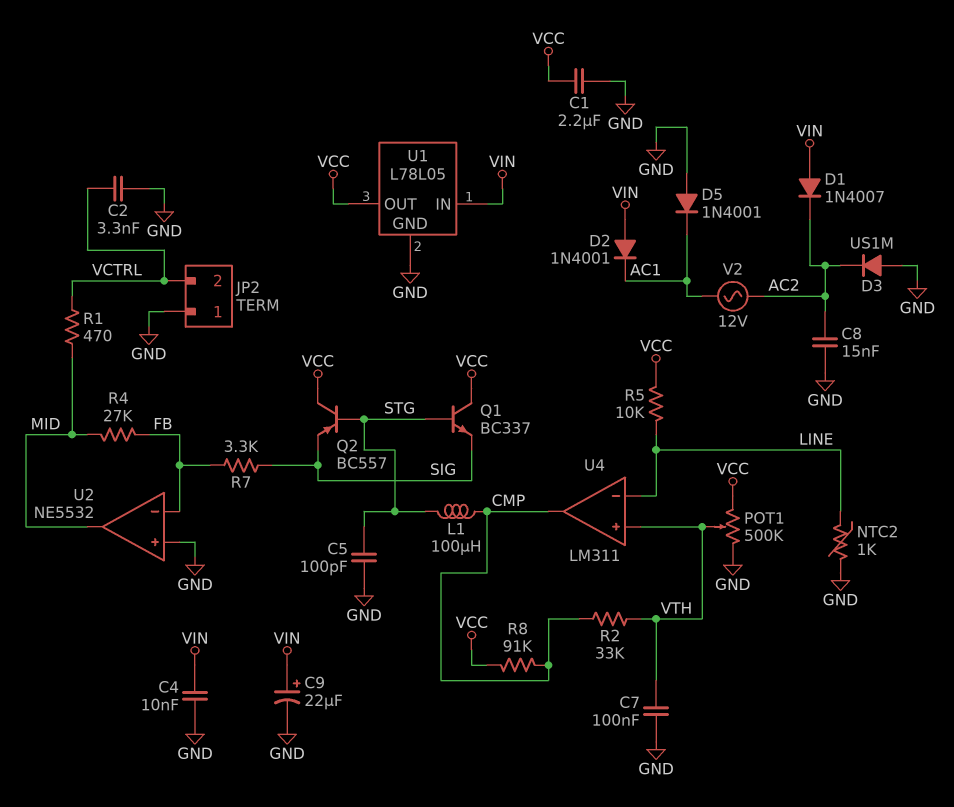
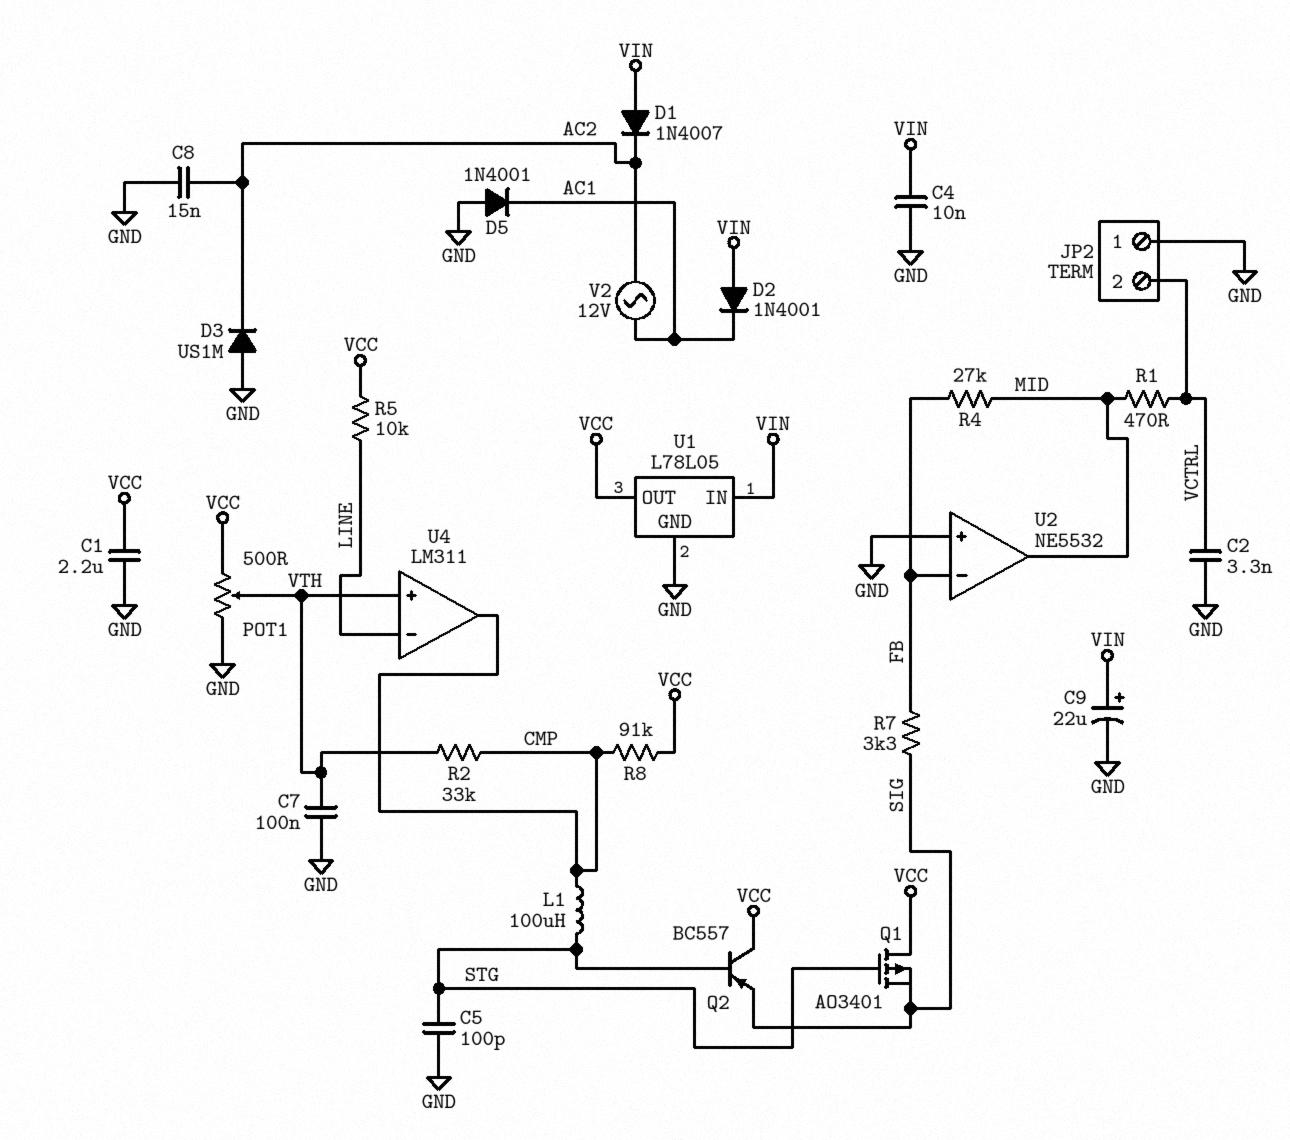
NTC2: 1k (GND, LINE) -> none
POT1: 500k (GND, VCC, wiper VTH) -> 500 (GND, VCC, wiper VTH)
Q1: NPN BC337 (B STG, C VCC, E SIG) -> PMOS AO3401 (G STG, D VCC, S SIG)

